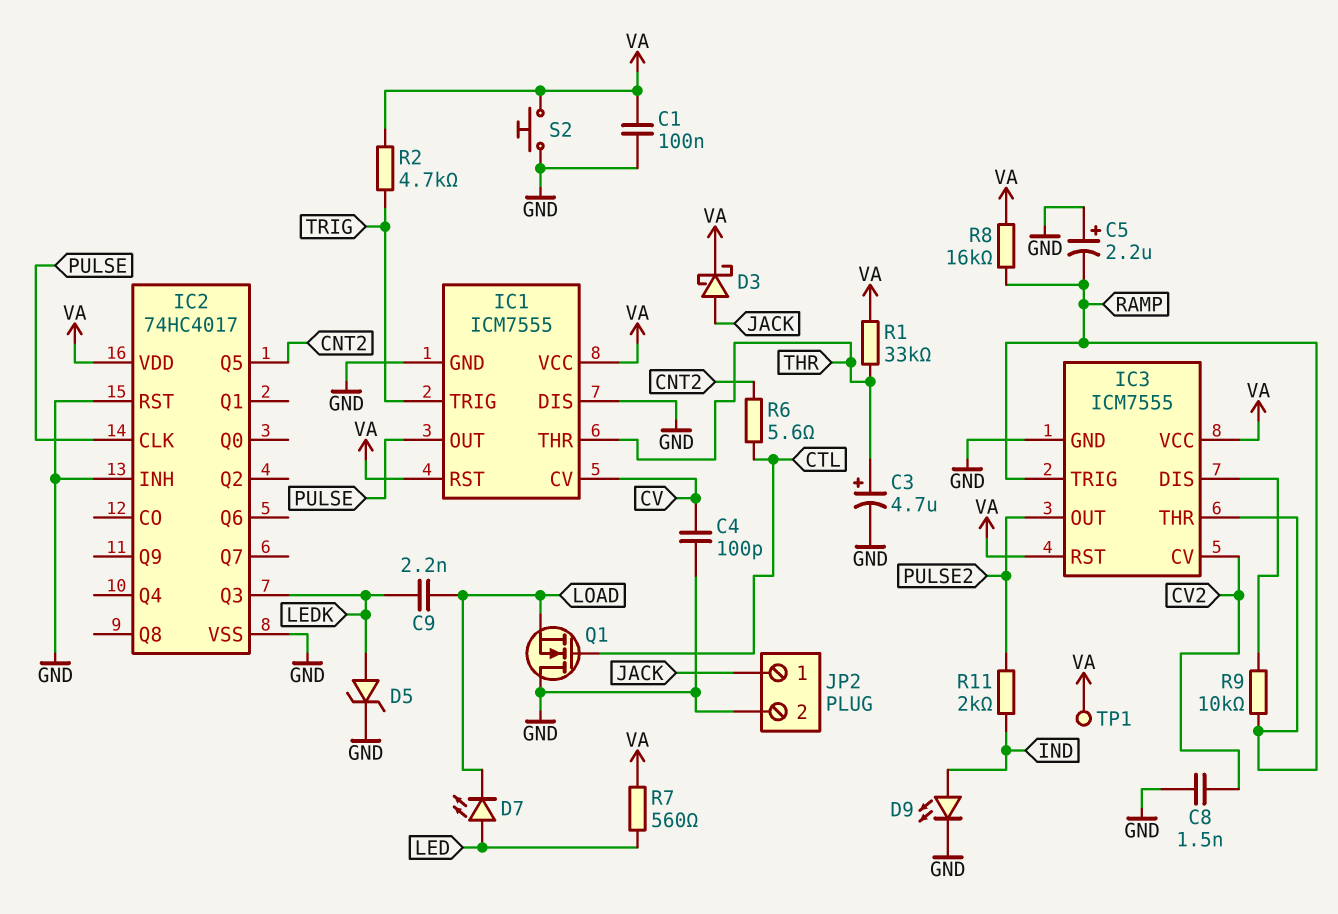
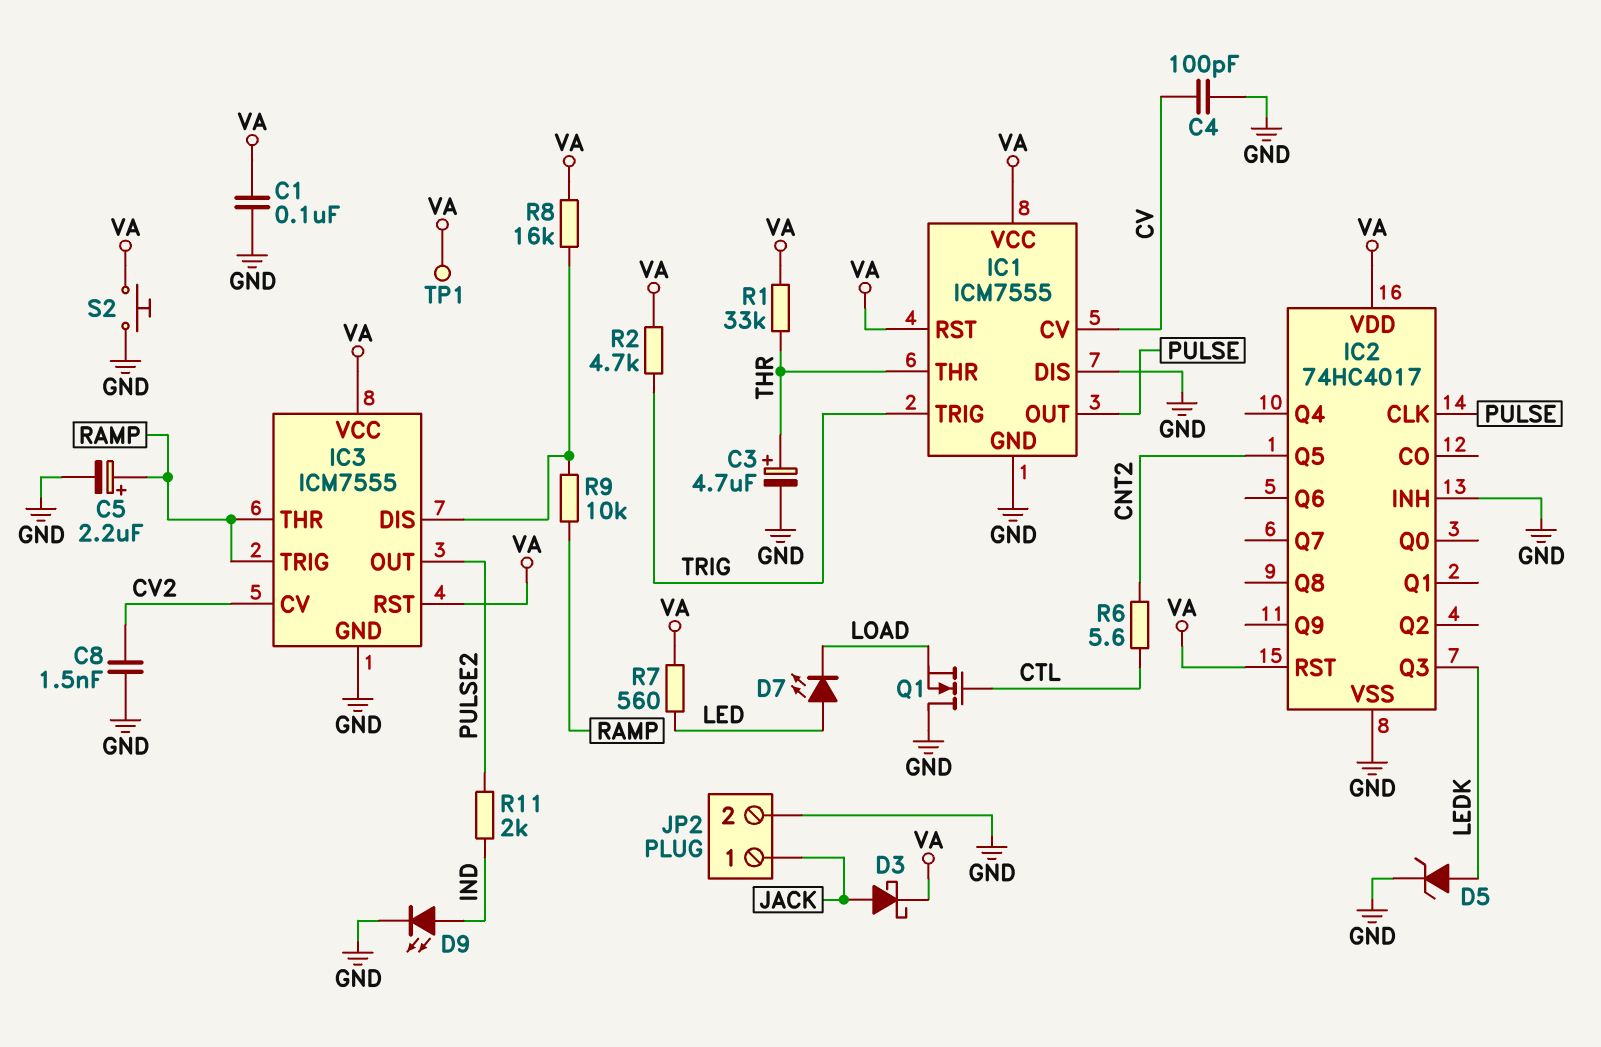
C5: 2.2uF (plus GND, minus RAMP) -> 2.2uF (plus RAMP, minus GND)
C9: 2.2nF (LEDK, LOAD) -> none
IC2 pin RST: GND -> VA
R8: 16k (RAMP, VA) -> 16k (IC3/DIS, VA)

